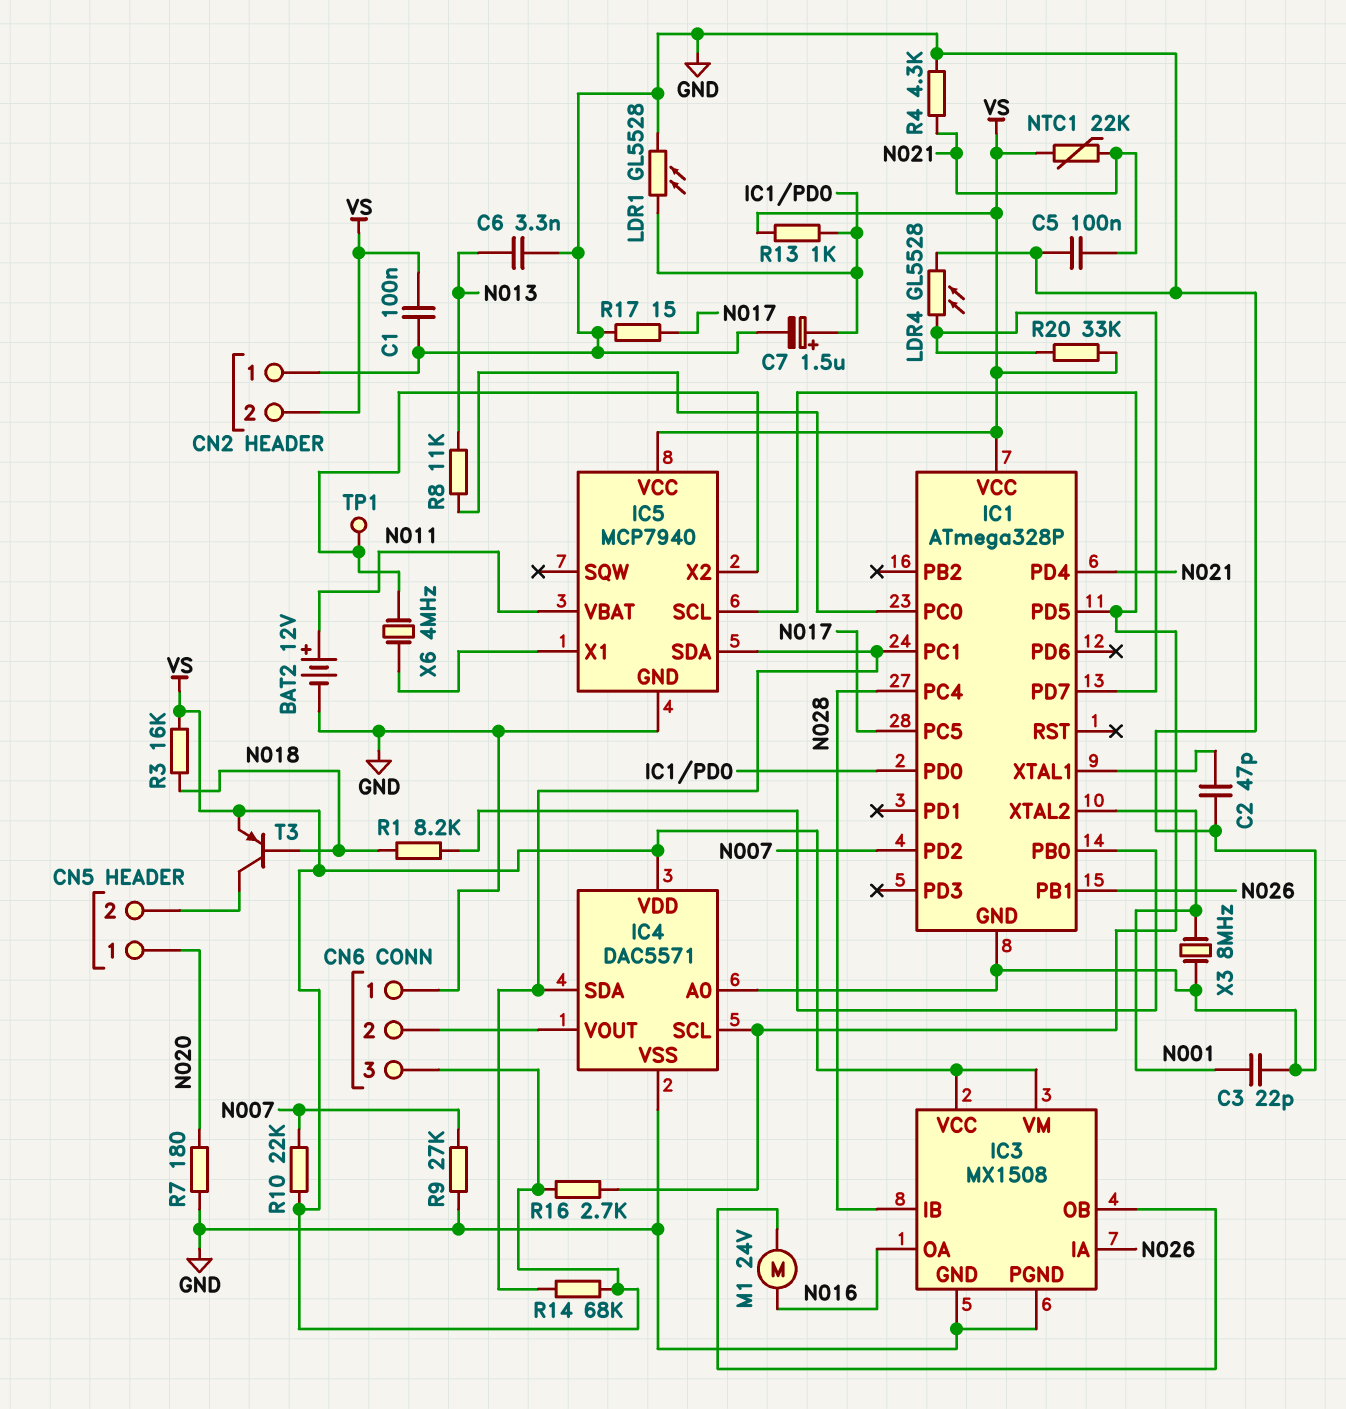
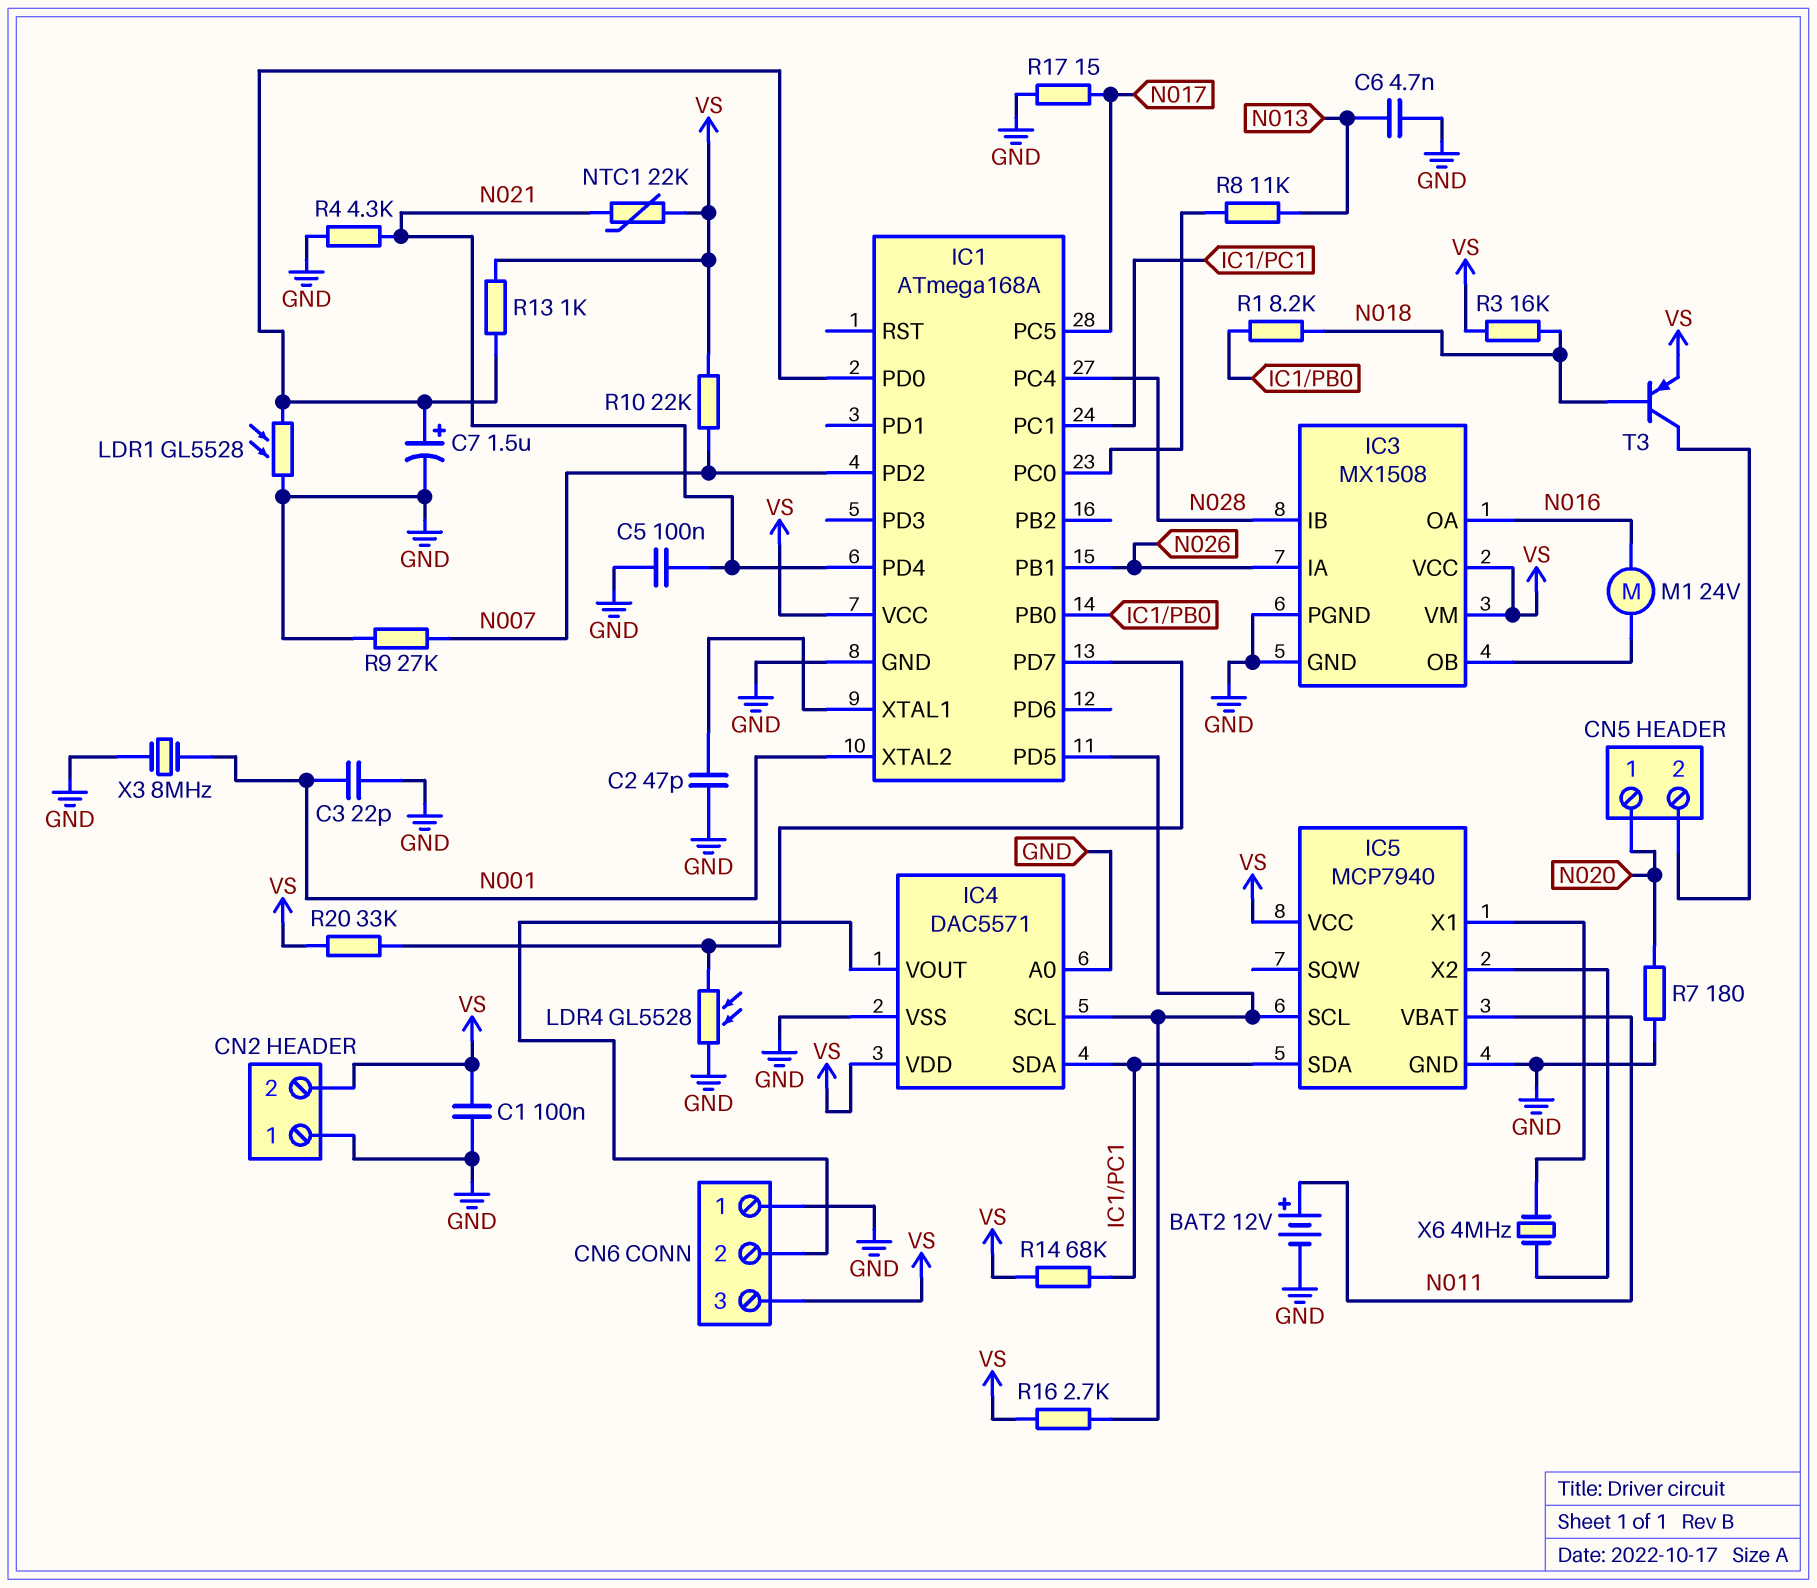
C6: 3.3nF (GND, N013) -> 4.7nF (GND, N013)
IC1: ATmega328P -> ATmega168A
TP1: test point (IC5/X2) -> none

